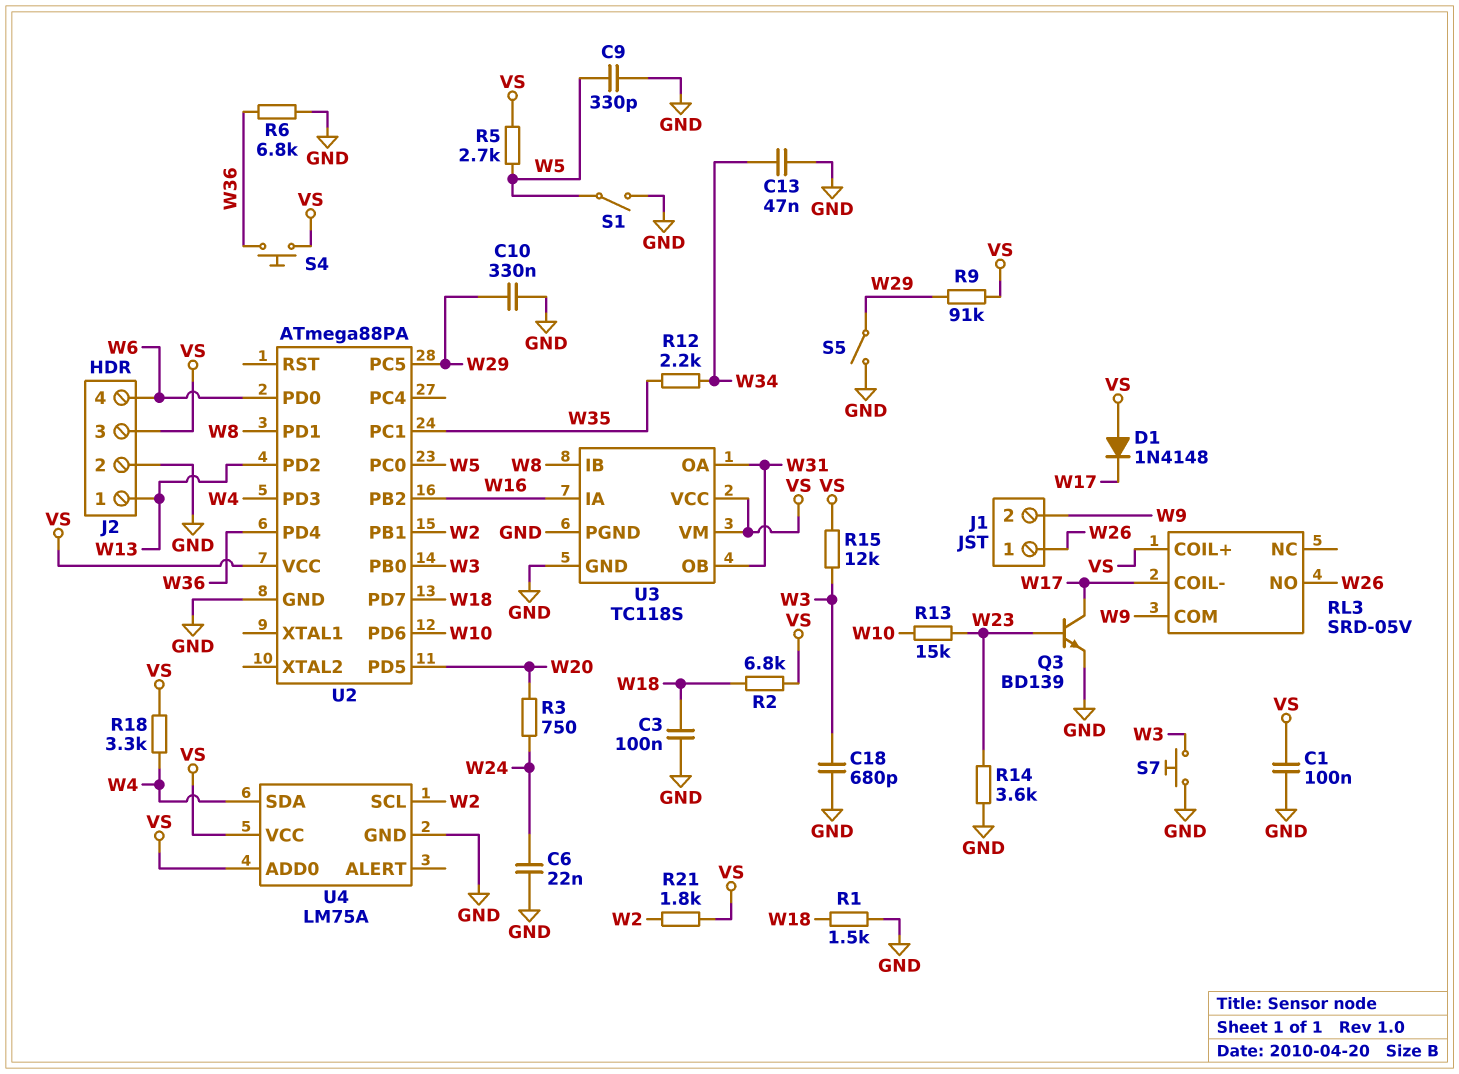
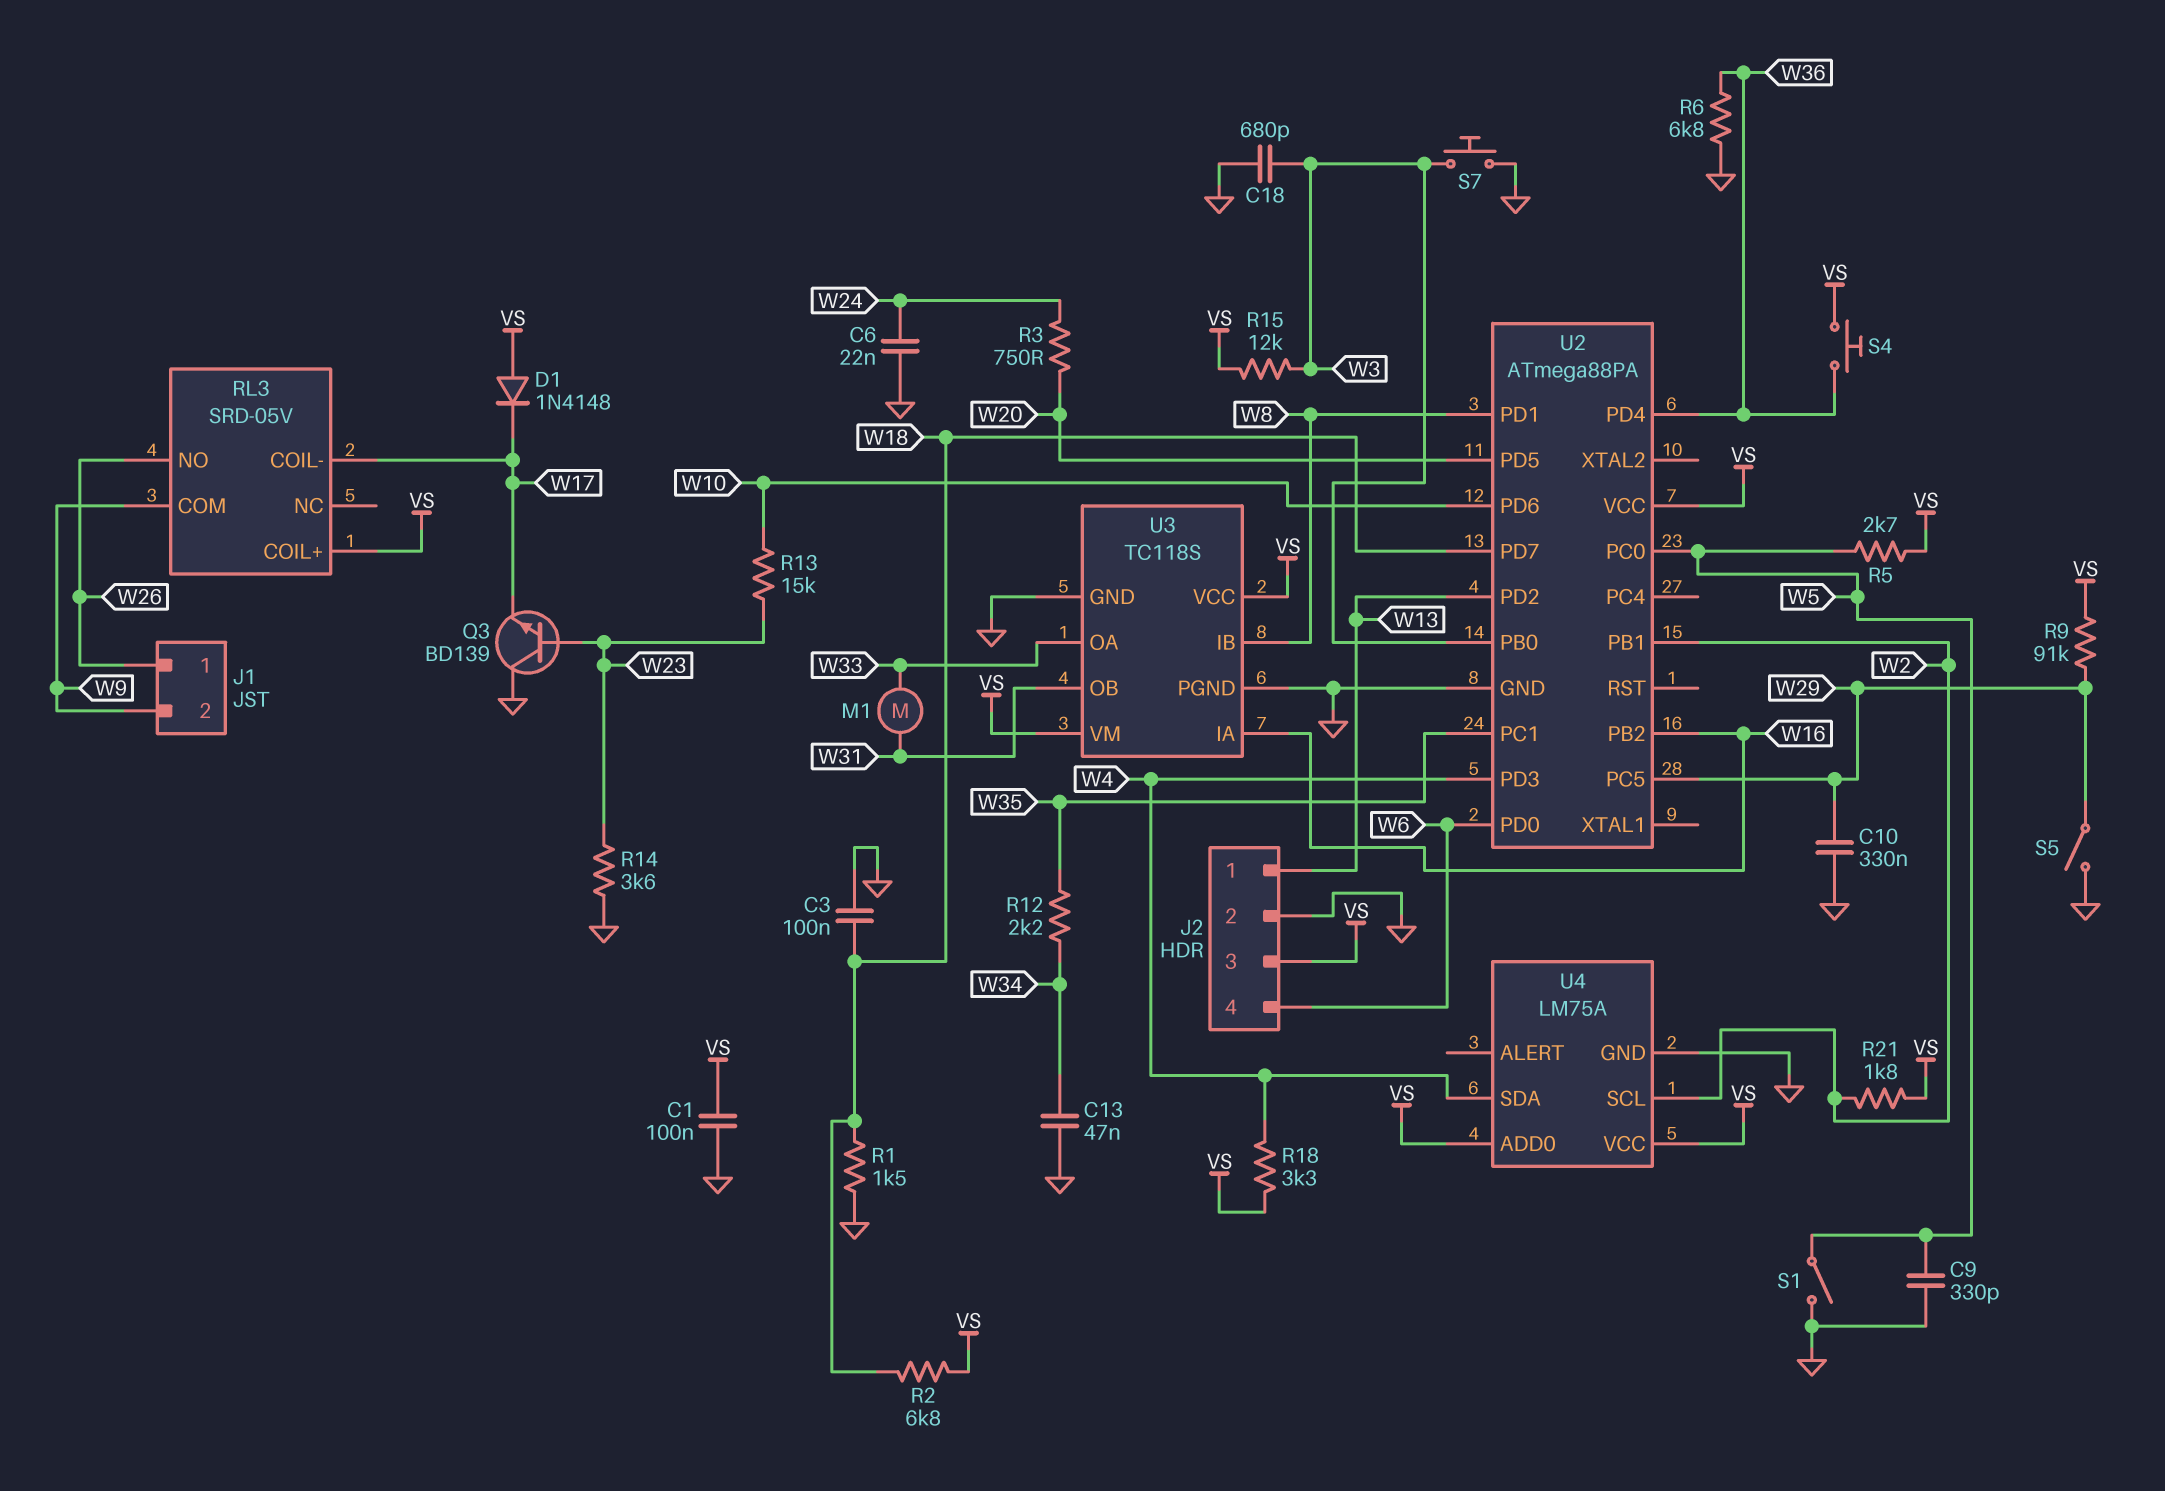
M1: none -> motor (W31, W33)
Q3: NPN BD139 (B W23, C W17, E GND) -> NPN BD139 (B W23, C GND, E W17)
U3 pin OA: W31 -> W33

